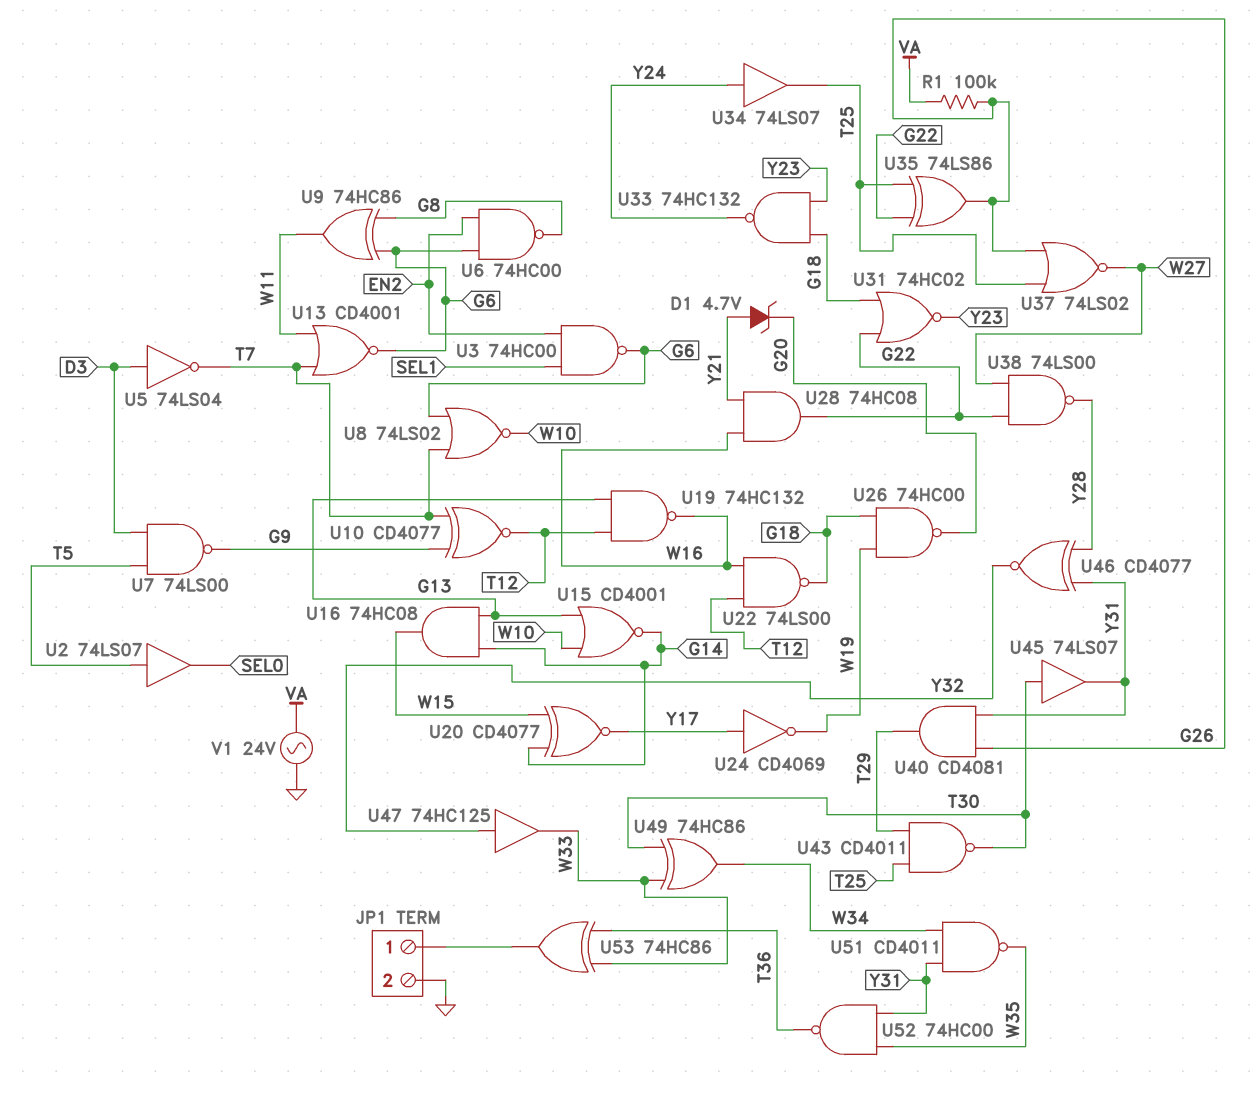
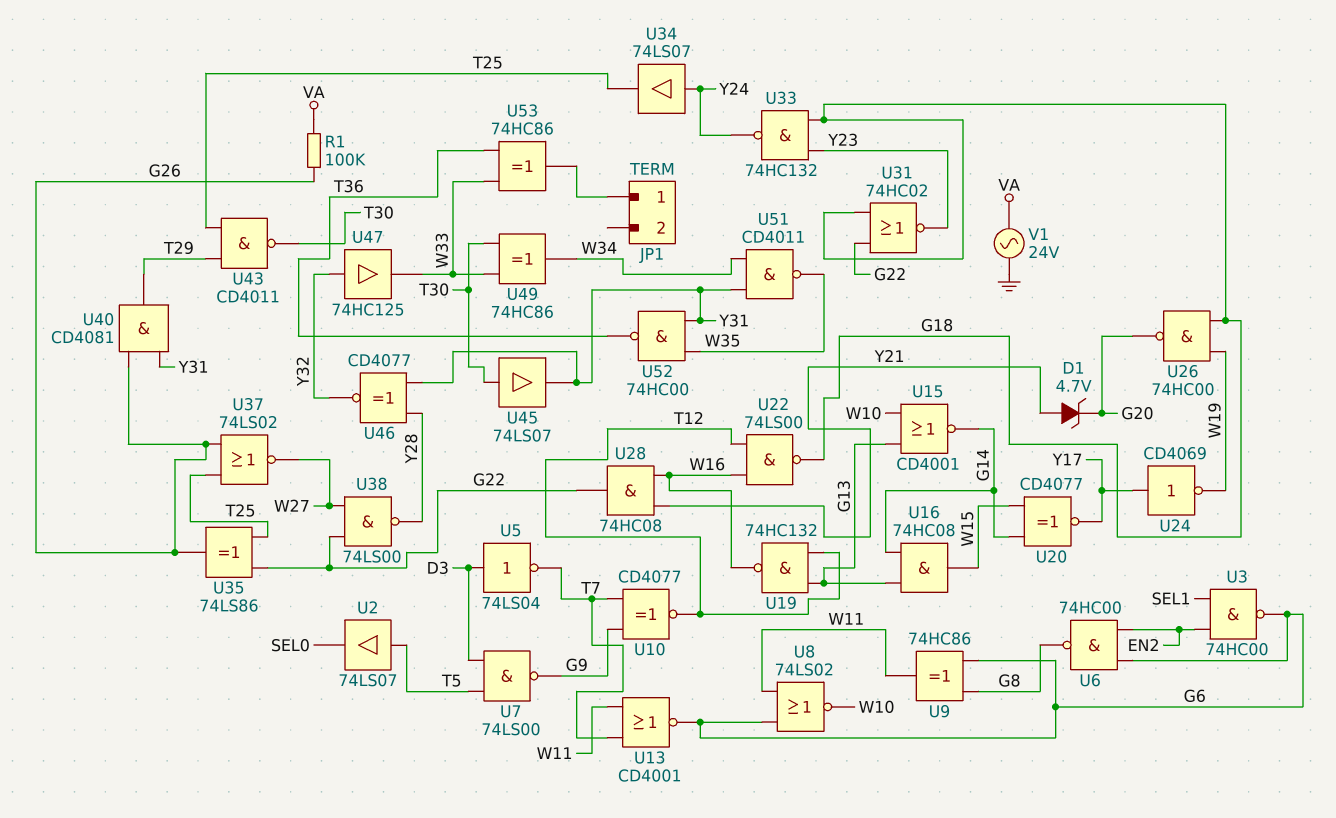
JP1 pin 2: GND -> none
U8: NOR 74LS02 (in G6, in T7, out W10) -> NOR 74LS02 (in G6, in W11, out W10)

